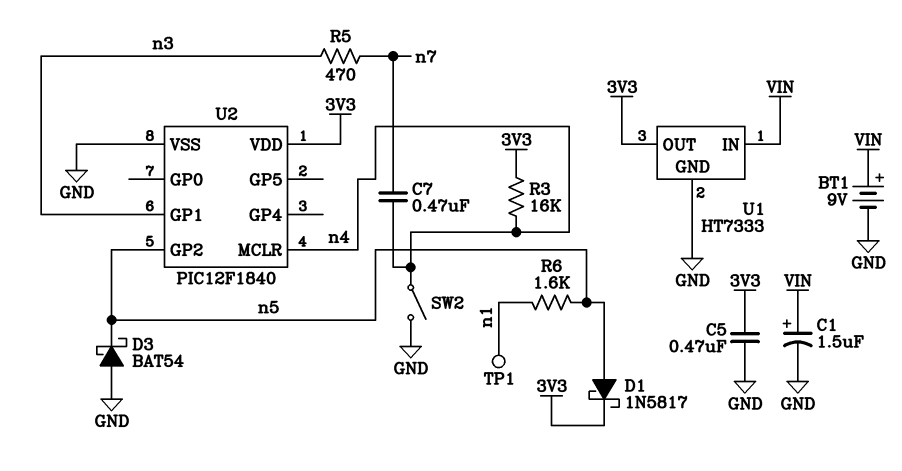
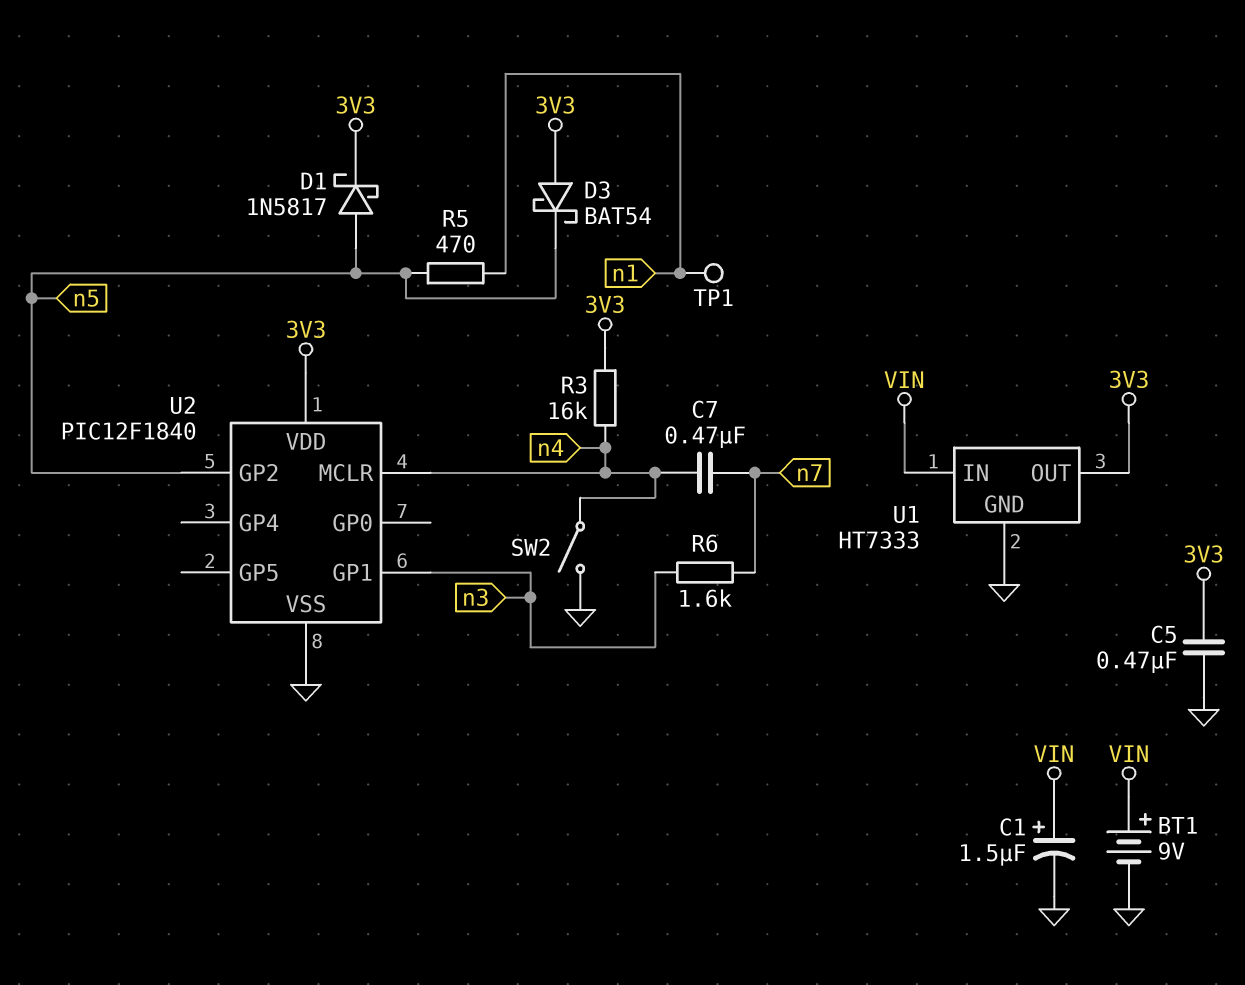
D3: schottky BAT54 (A GND, K n5) -> schottky BAT54 (A 3V3, K n5)
R5: 470 (n3, n7) -> 470 (n1, n5)
R6: 1.6k (n1, n5) -> 1.6k (n3, n7)

